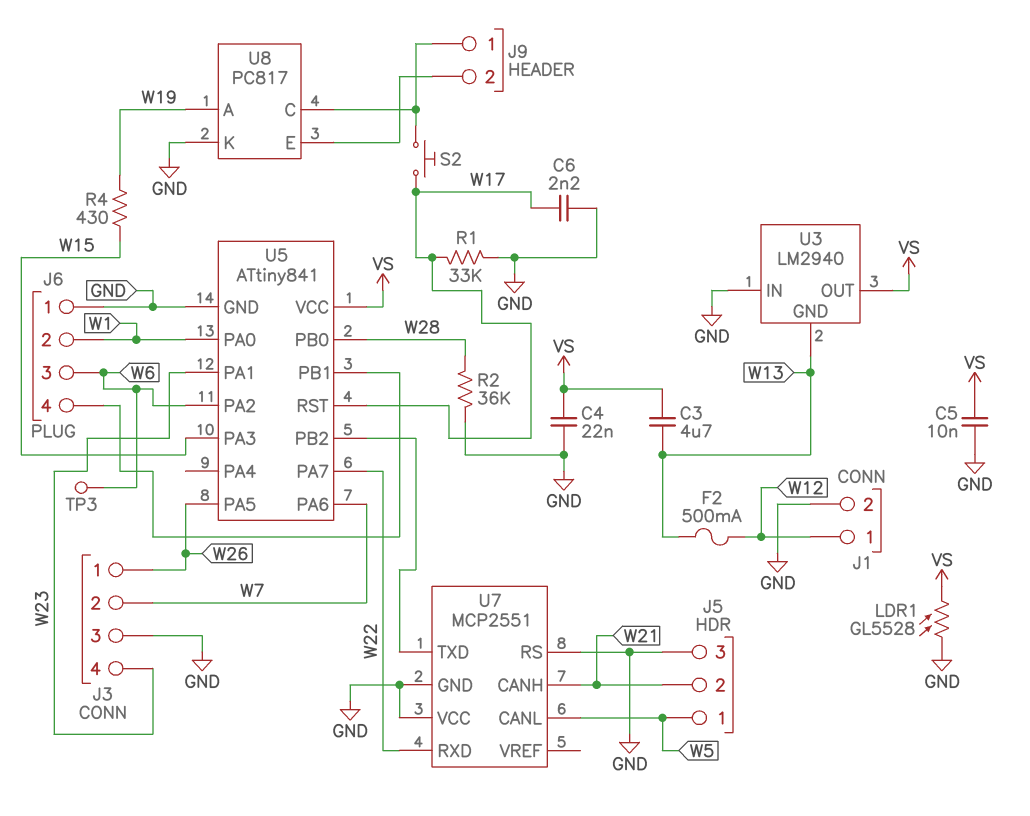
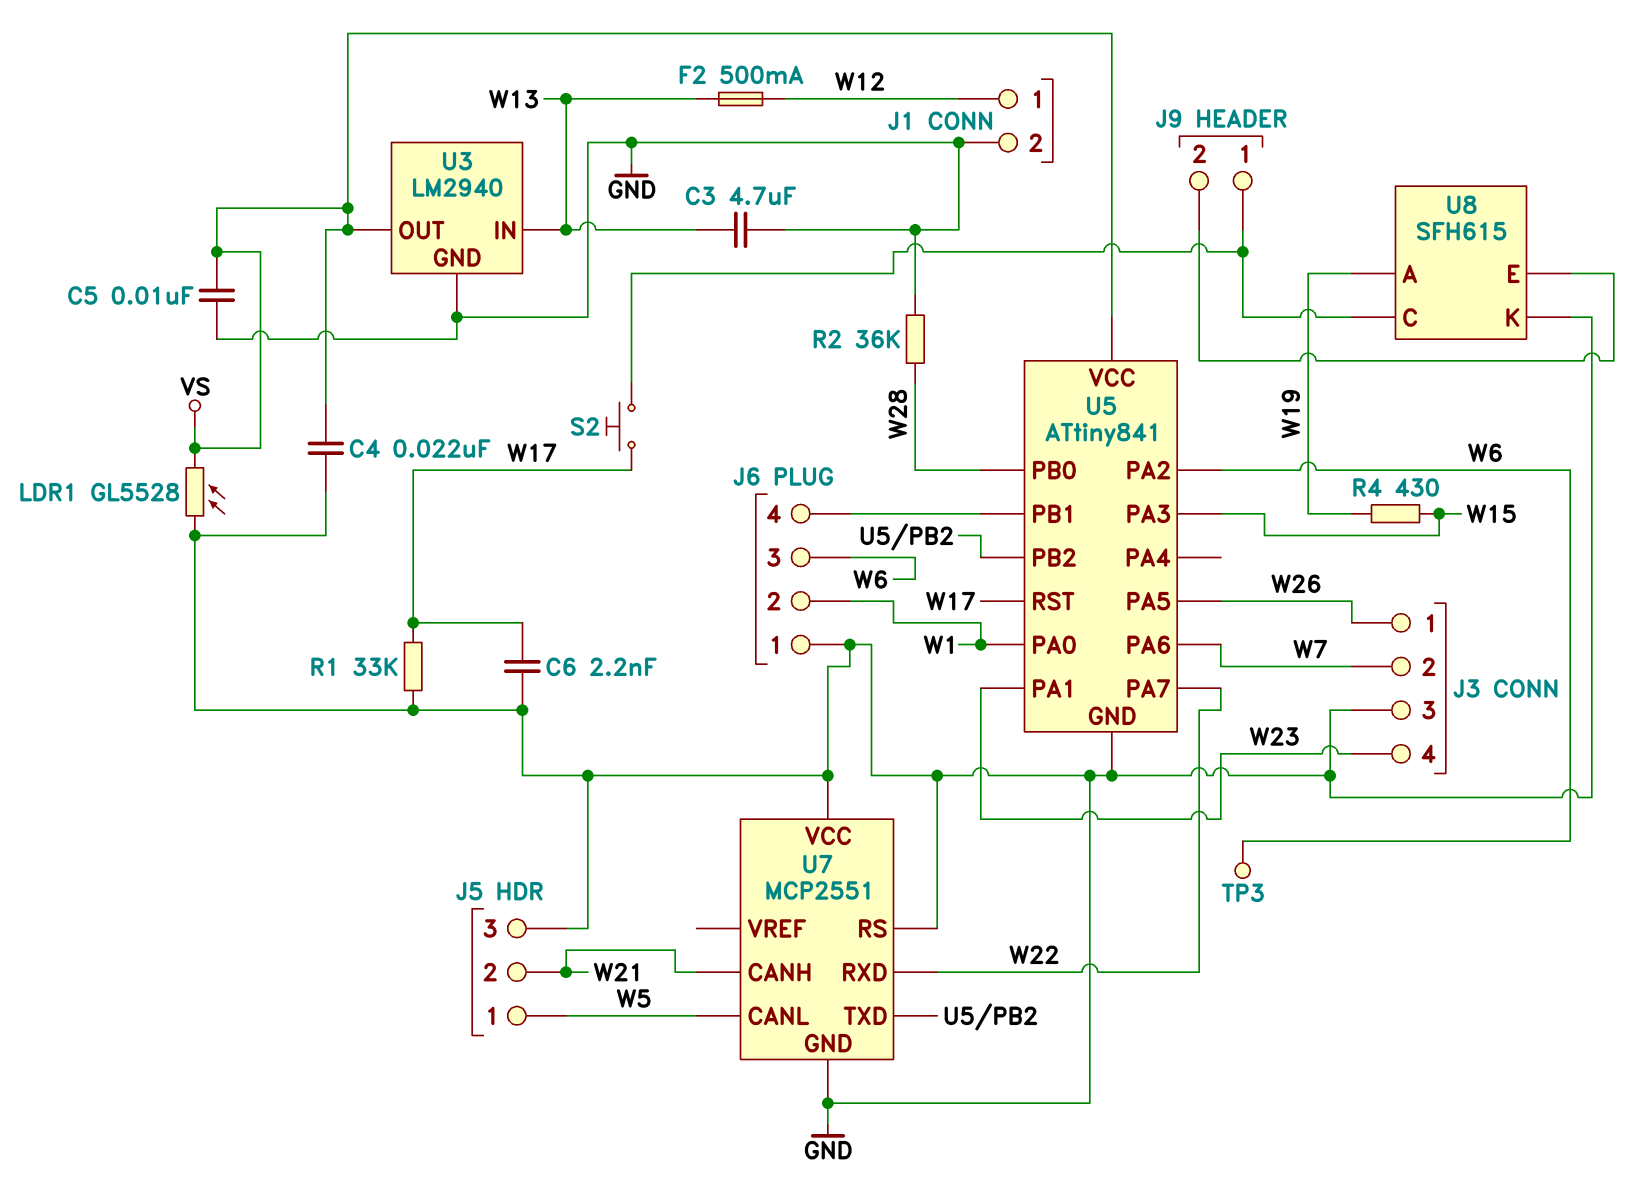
C3: 4.7uF (VS, W13) -> 4.7uF (GND, W13)
U3 pin GND: W13 -> GND
U3 pin IN: GND -> W13
U8: PC817 -> SFH615

